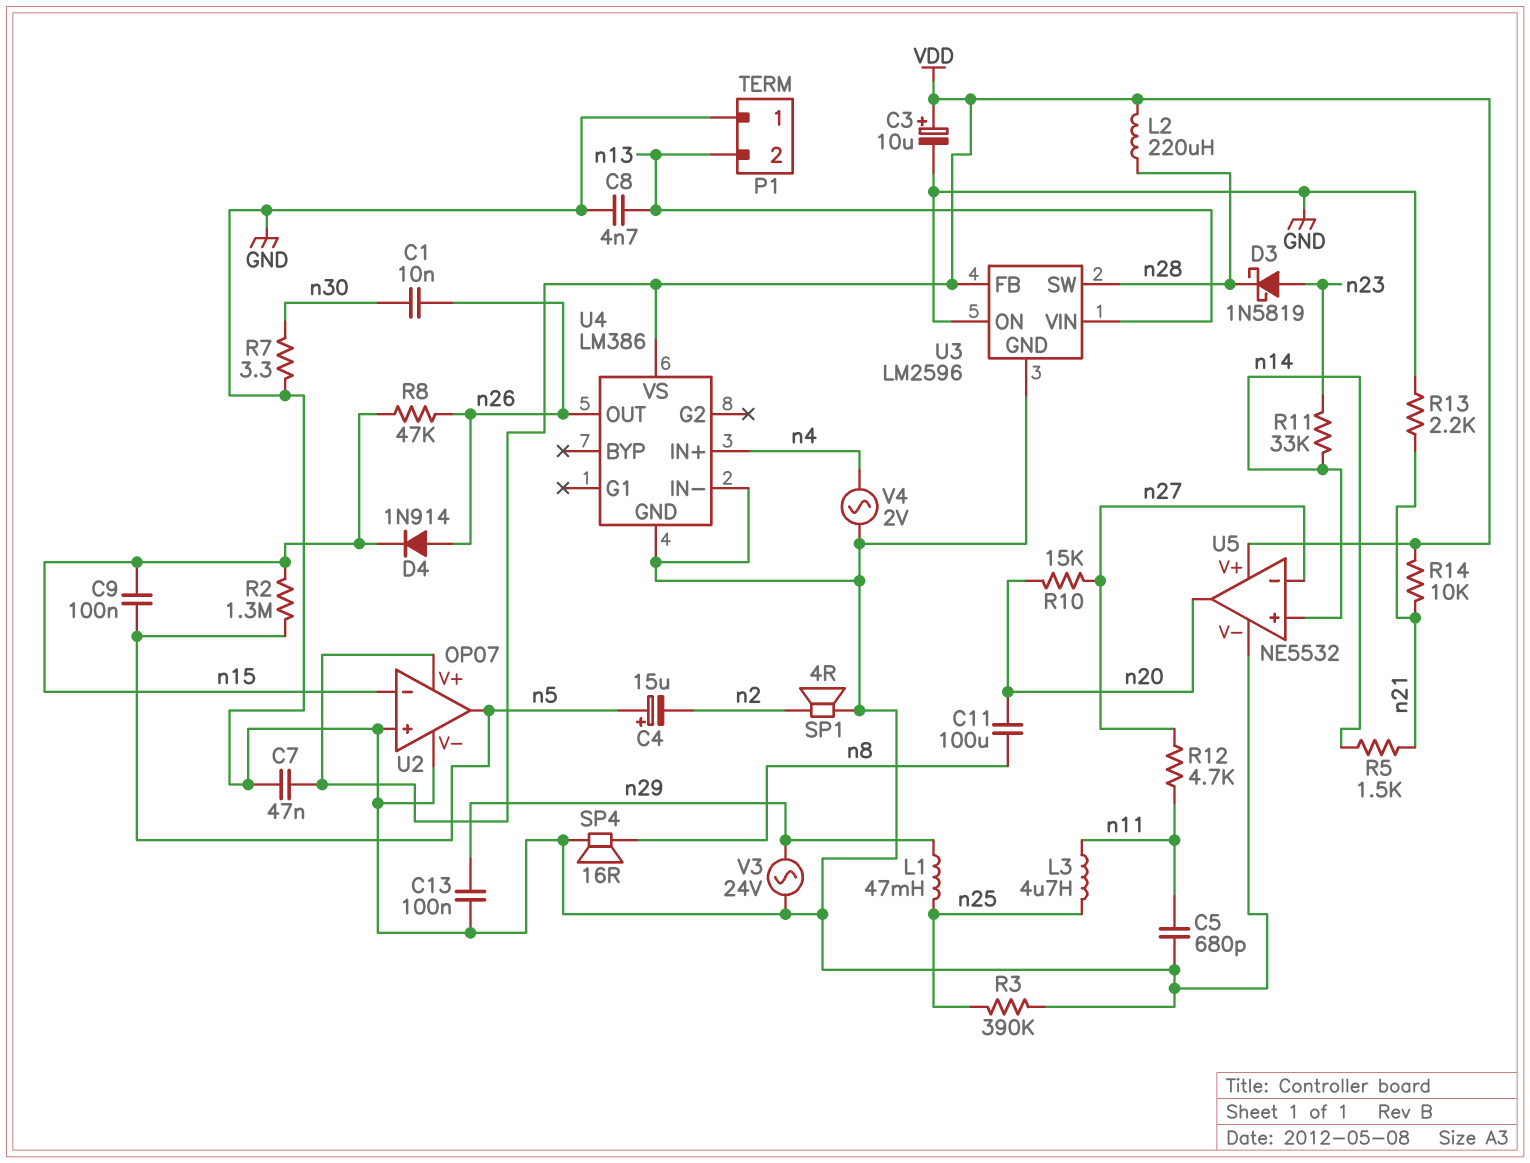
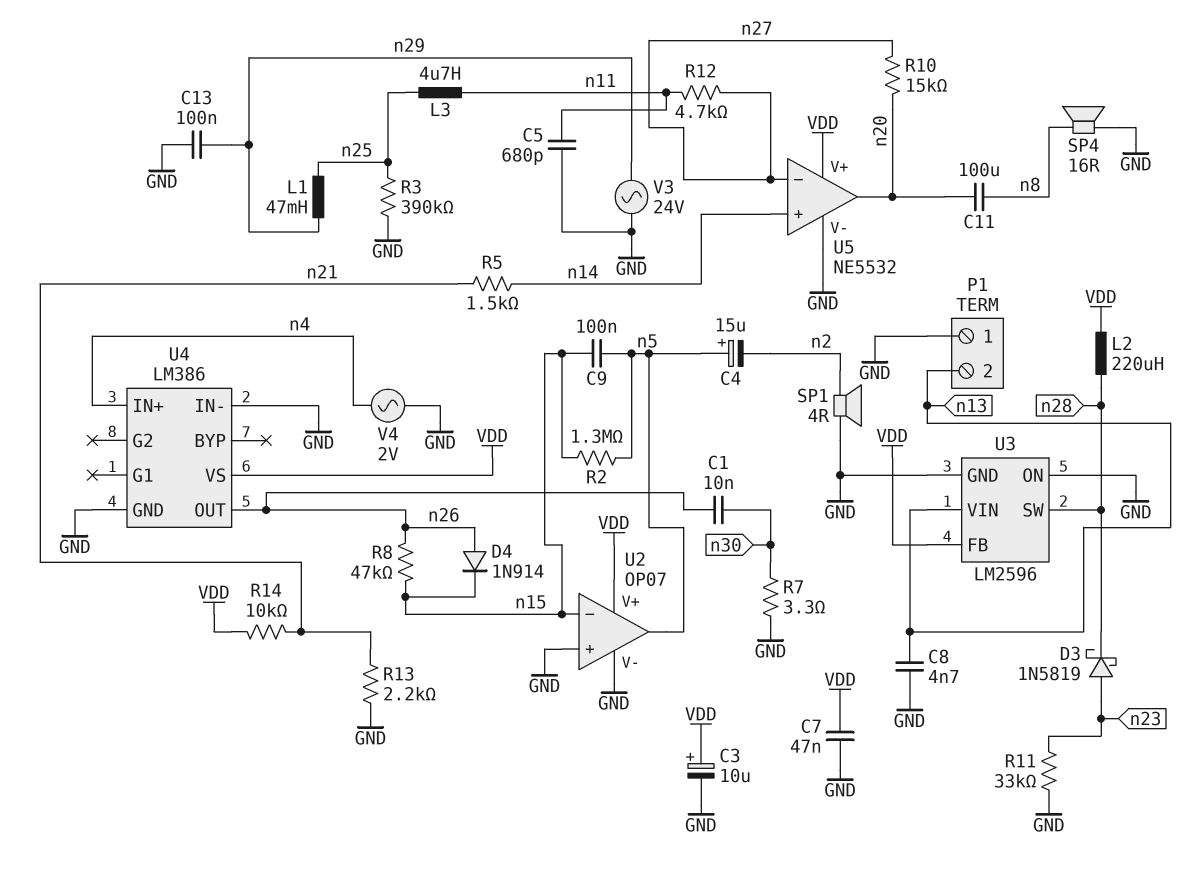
R11: 33k (n14, n23) -> 33k (GND, n23)

